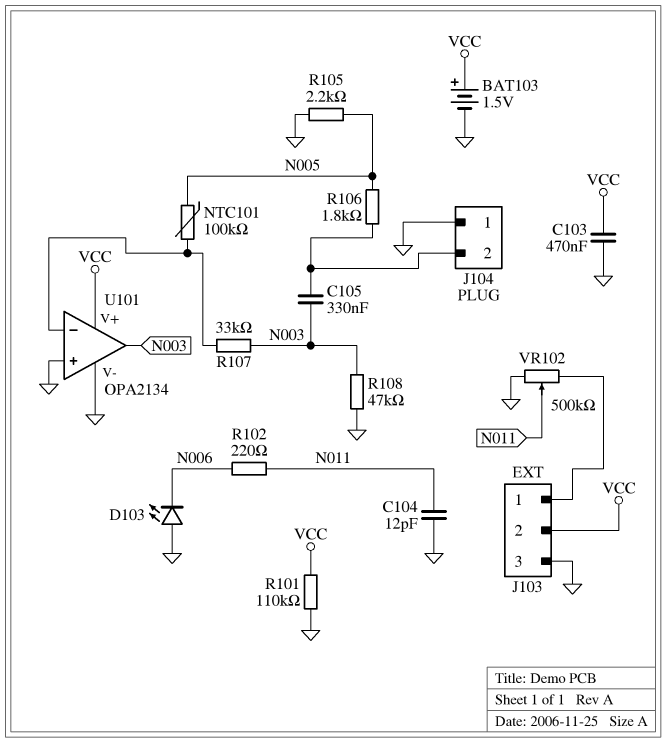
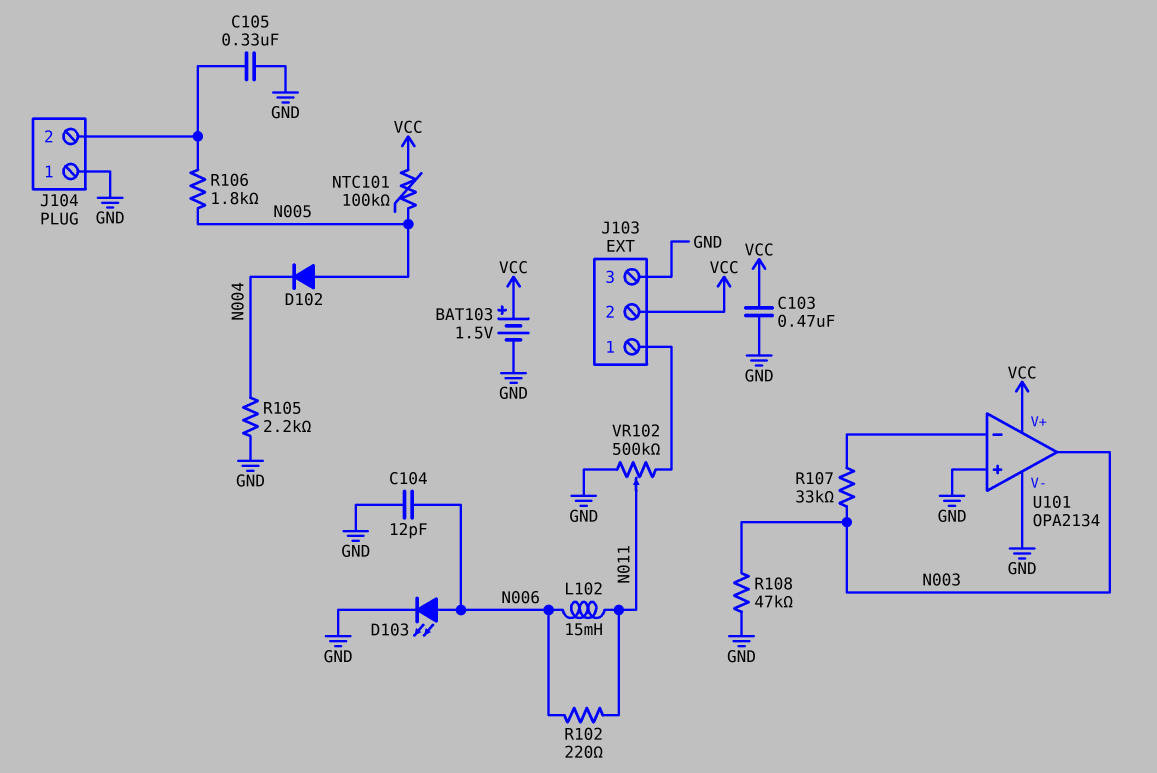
C104: 12pF (GND, N011) -> 12pF (GND, N006)
C105: 330nF (J104/2, N003) -> 330nF (GND, J104/2)
D102: none -> diode (A N005, K N004)
D103: LED (A GND, K N006) -> LED (A N006, K GND)
L102: none -> 15mH (N006, N011)
NTC101: 100k (N005, U101/in-) -> 100k (N005, VCC)
R101: 110k (GND, VCC) -> none
R105: 2.2k (GND, N005) -> 2.2k (GND, N004)

